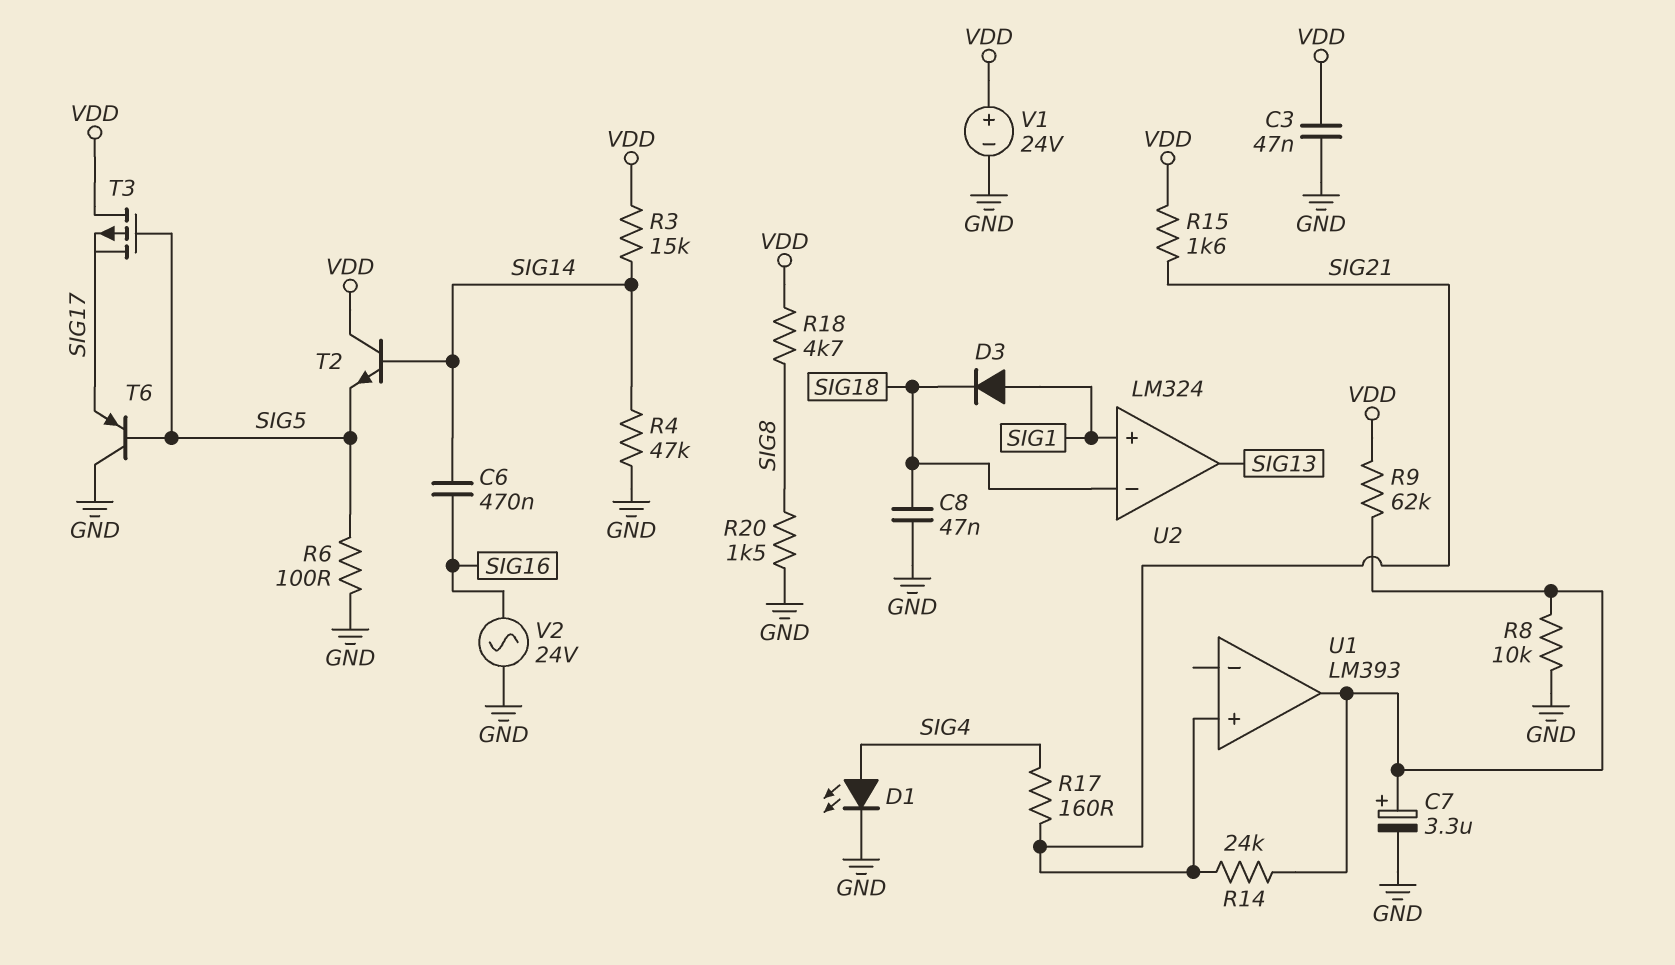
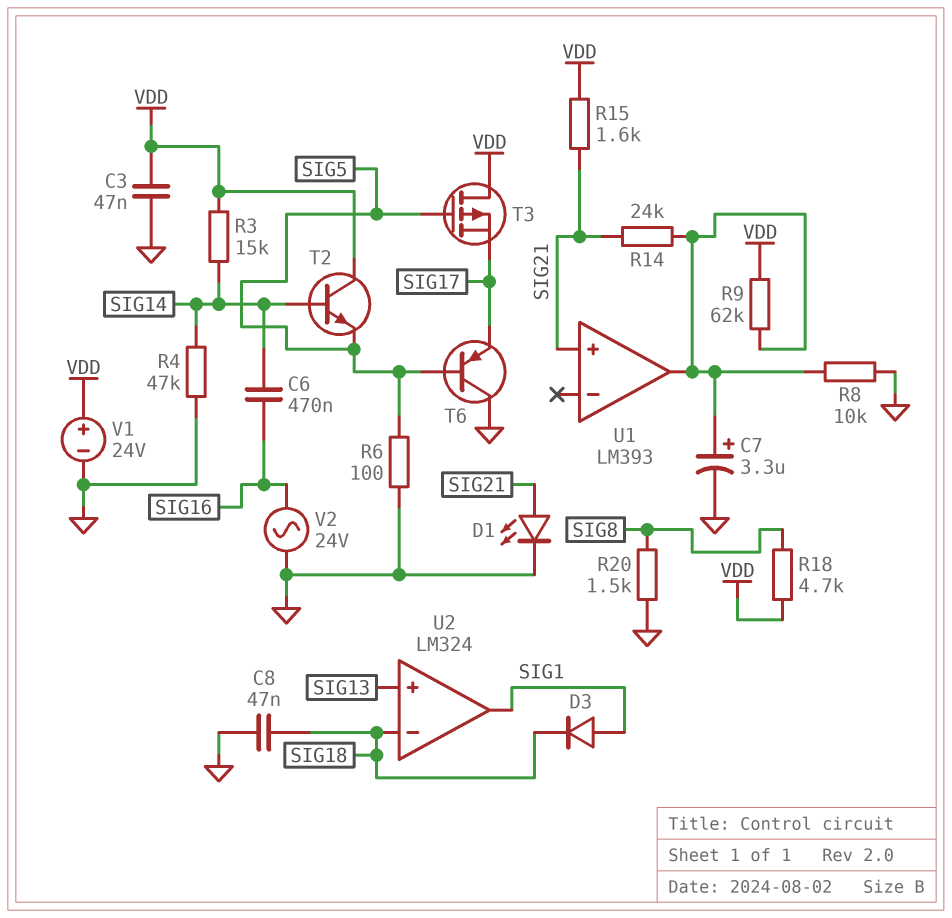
D1: LED (A SIG4, K GND) -> LED (A SIG21, K GND)
R17: 160 (SIG4, SIG21) -> none
U2 pin in+: SIG1 -> SIG13
U2 pin out: SIG13 -> SIG1

